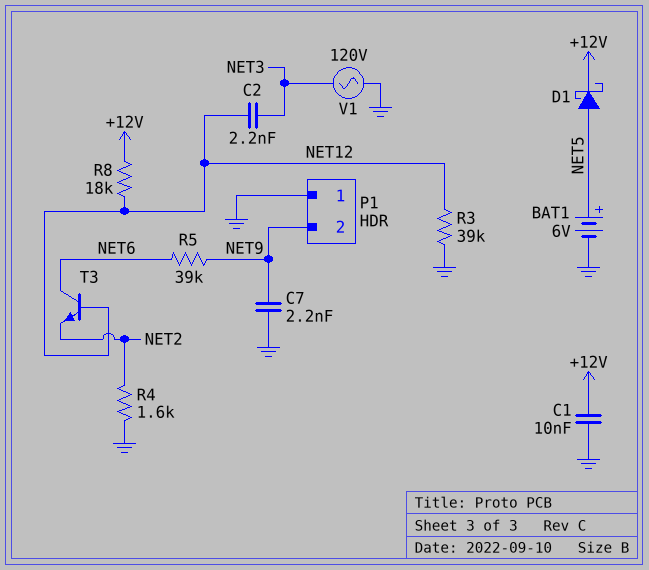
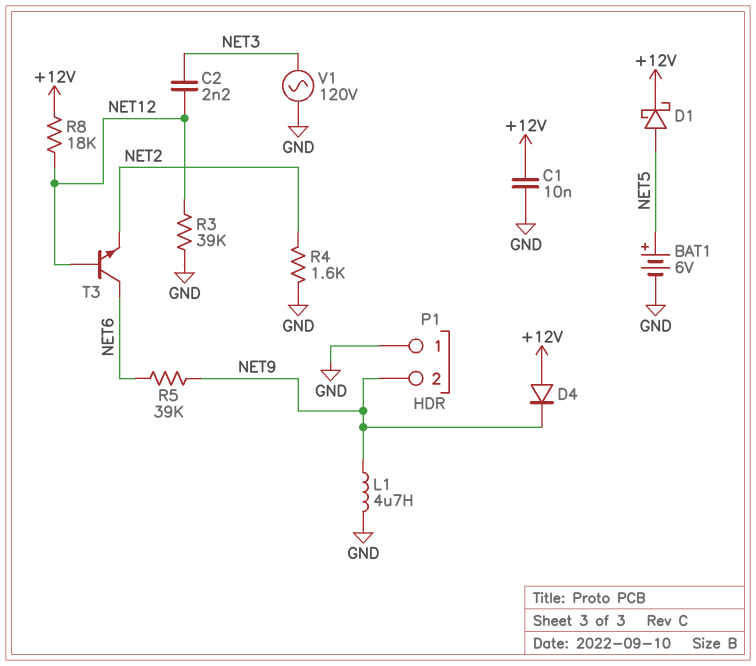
C7: 2.2nF (GND, NET9) -> none
D4: none -> diode (A +12V, K NET9)
L1: none -> 4.7uH (GND, NET9)

